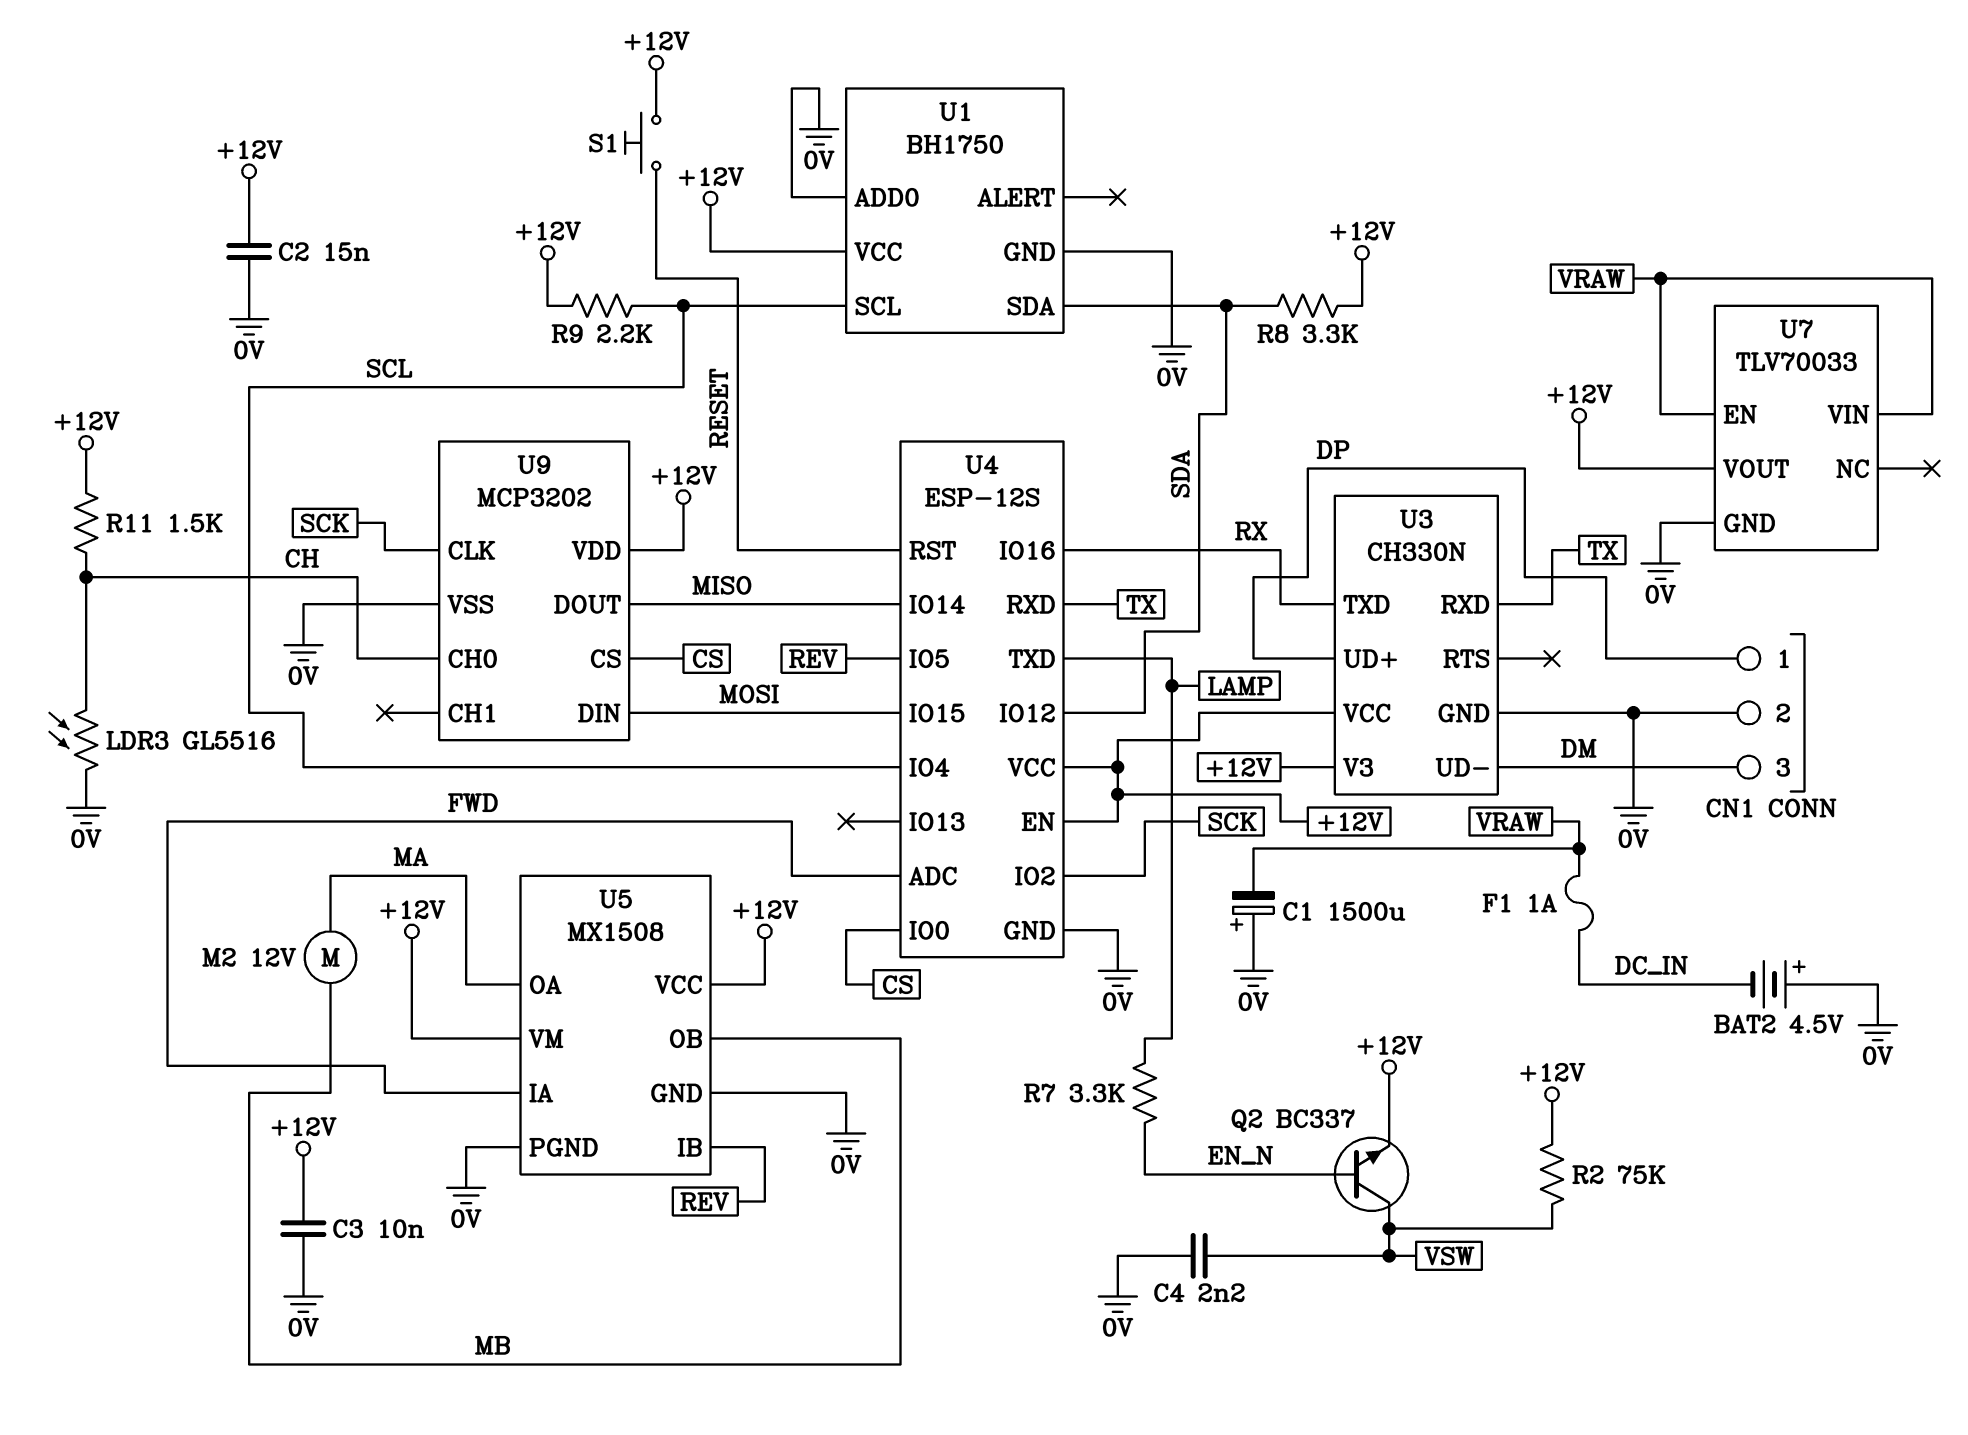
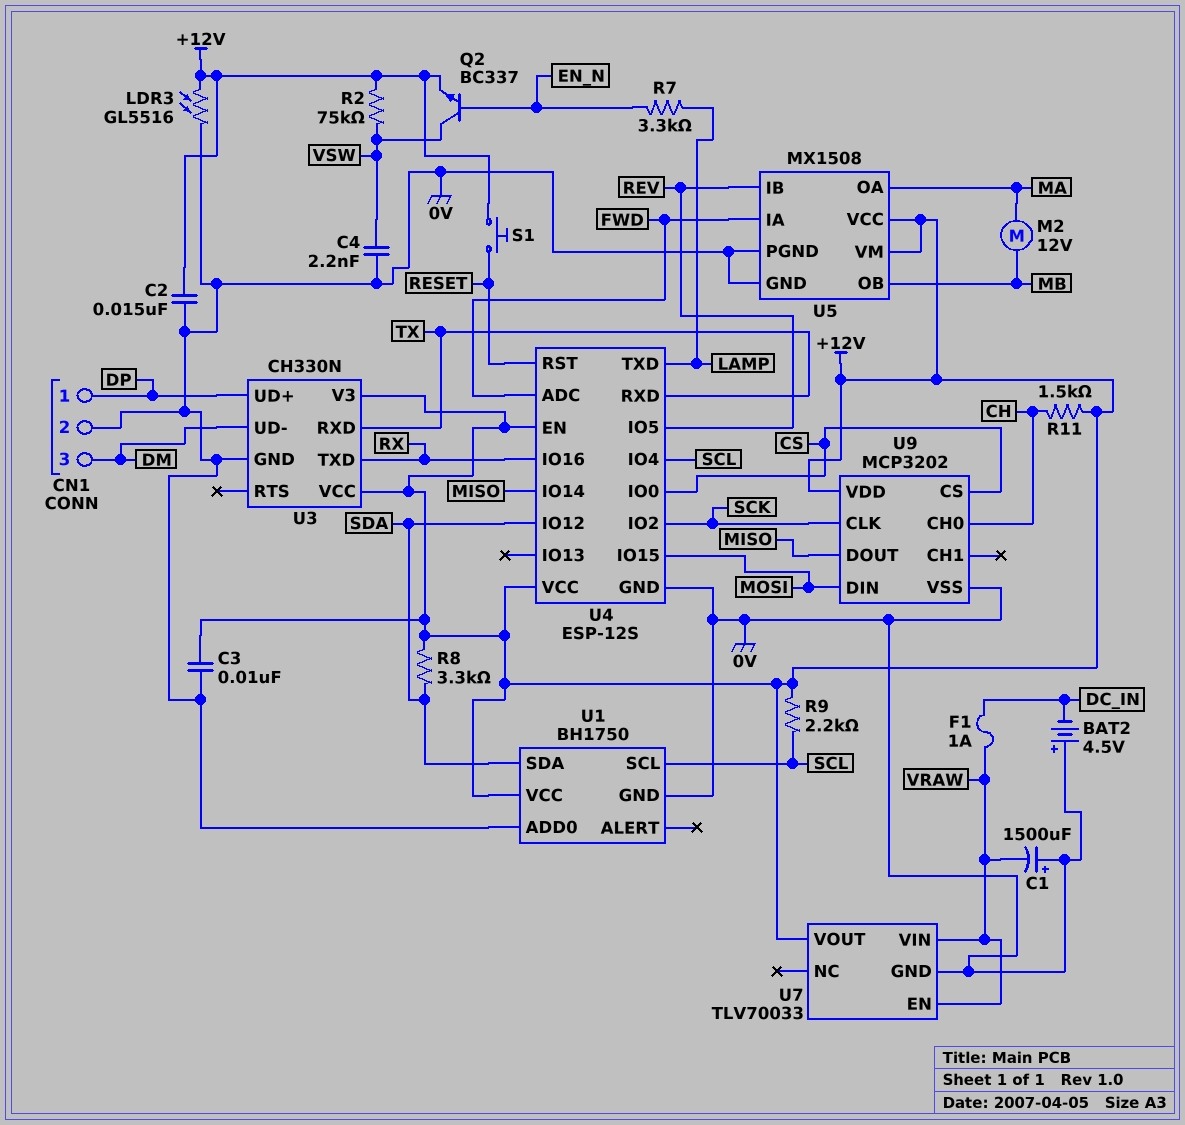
LDR3: GL5516 (0V, CH) -> GL5516 (+12V, 0V)

